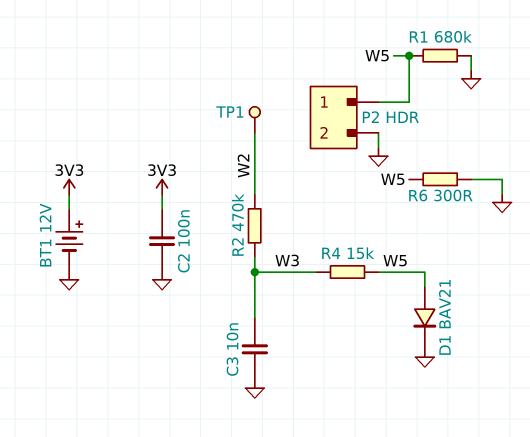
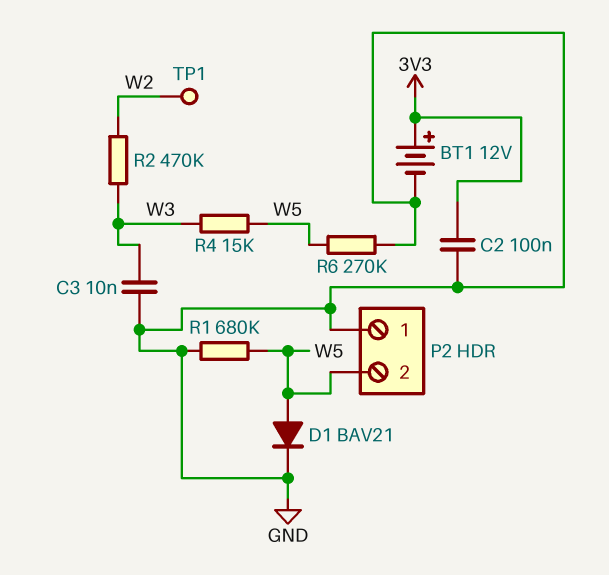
P2 pin 1: W5 -> GND
P2 pin 2: GND -> W5
R6: 300 (GND, W5) -> 270k (GND, W5)

